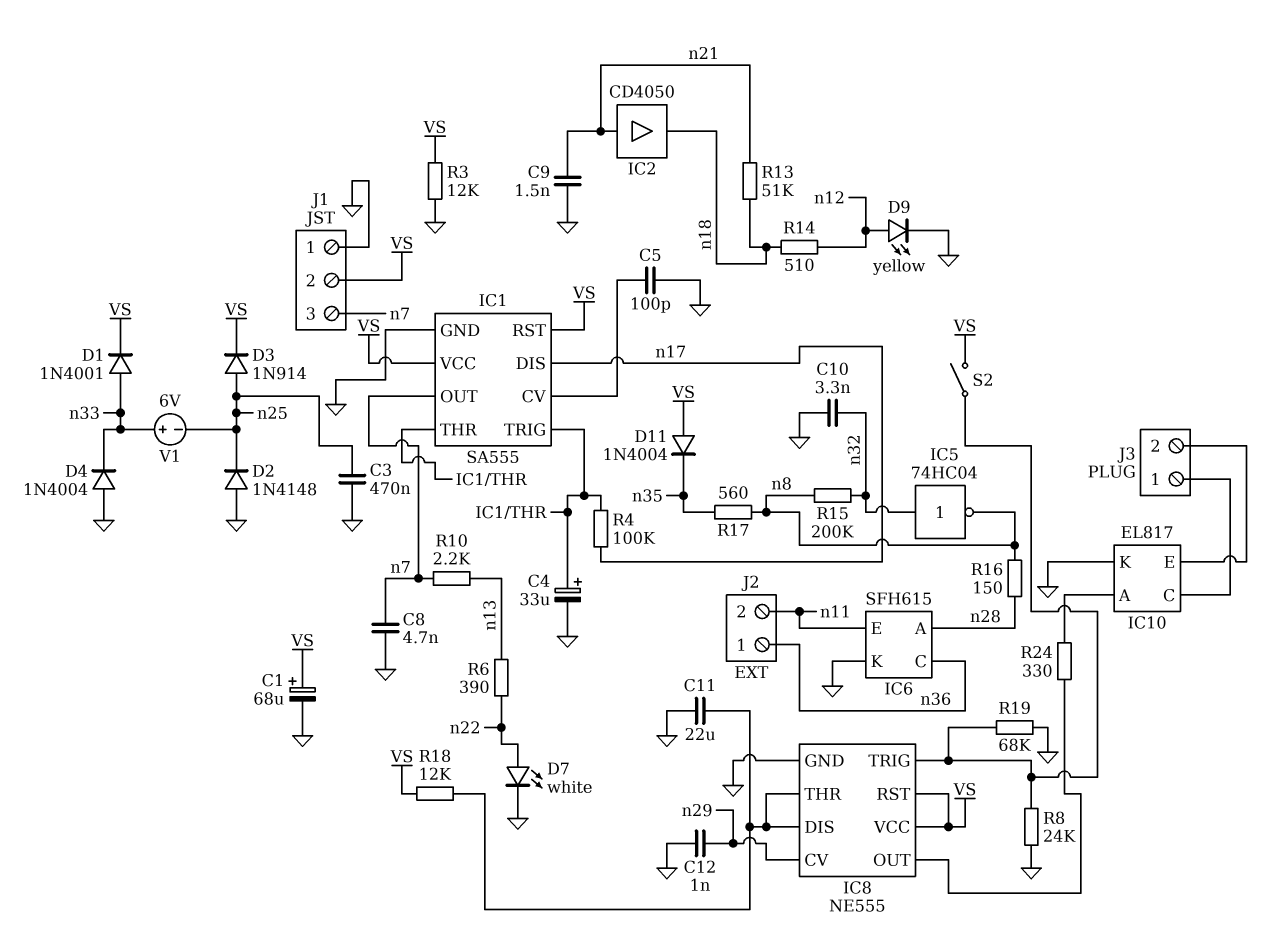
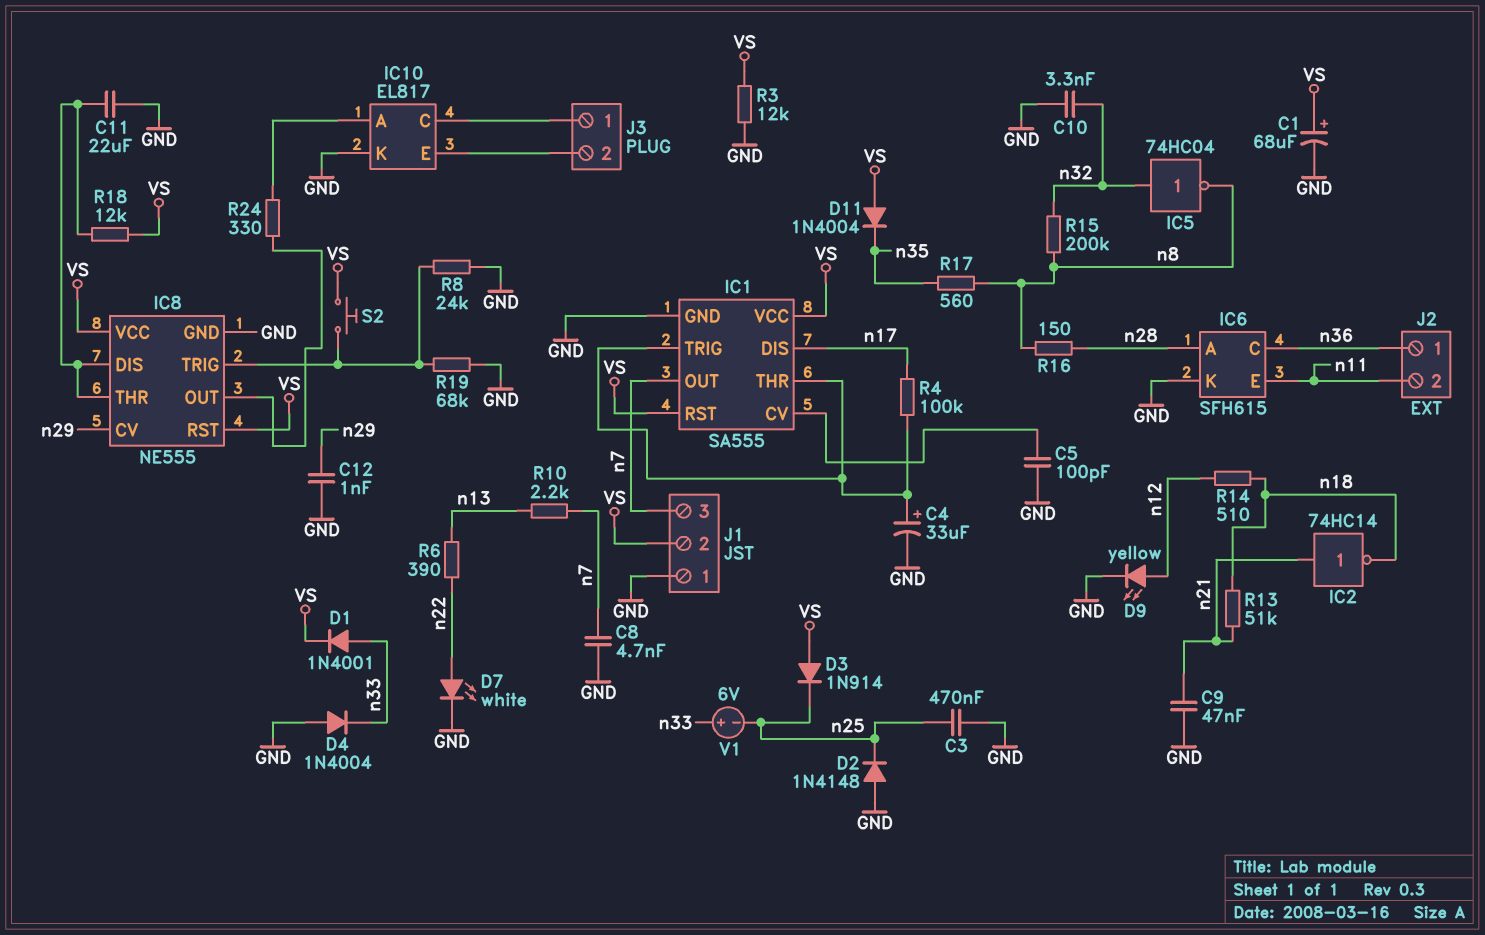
C9: 1.5nF (GND, n21) -> 47nF (GND, n21)
D3: diode 1N914 (A n25, K VS) -> diode 1N914 (A VS, K n25)
IC2: buffer CD4050 (in n21, out n18) -> NOT 74HC14 (in n21, out n18)
S2: switch (IC8/TRIG, VS) -> button (IC8/TRIG, VS)

